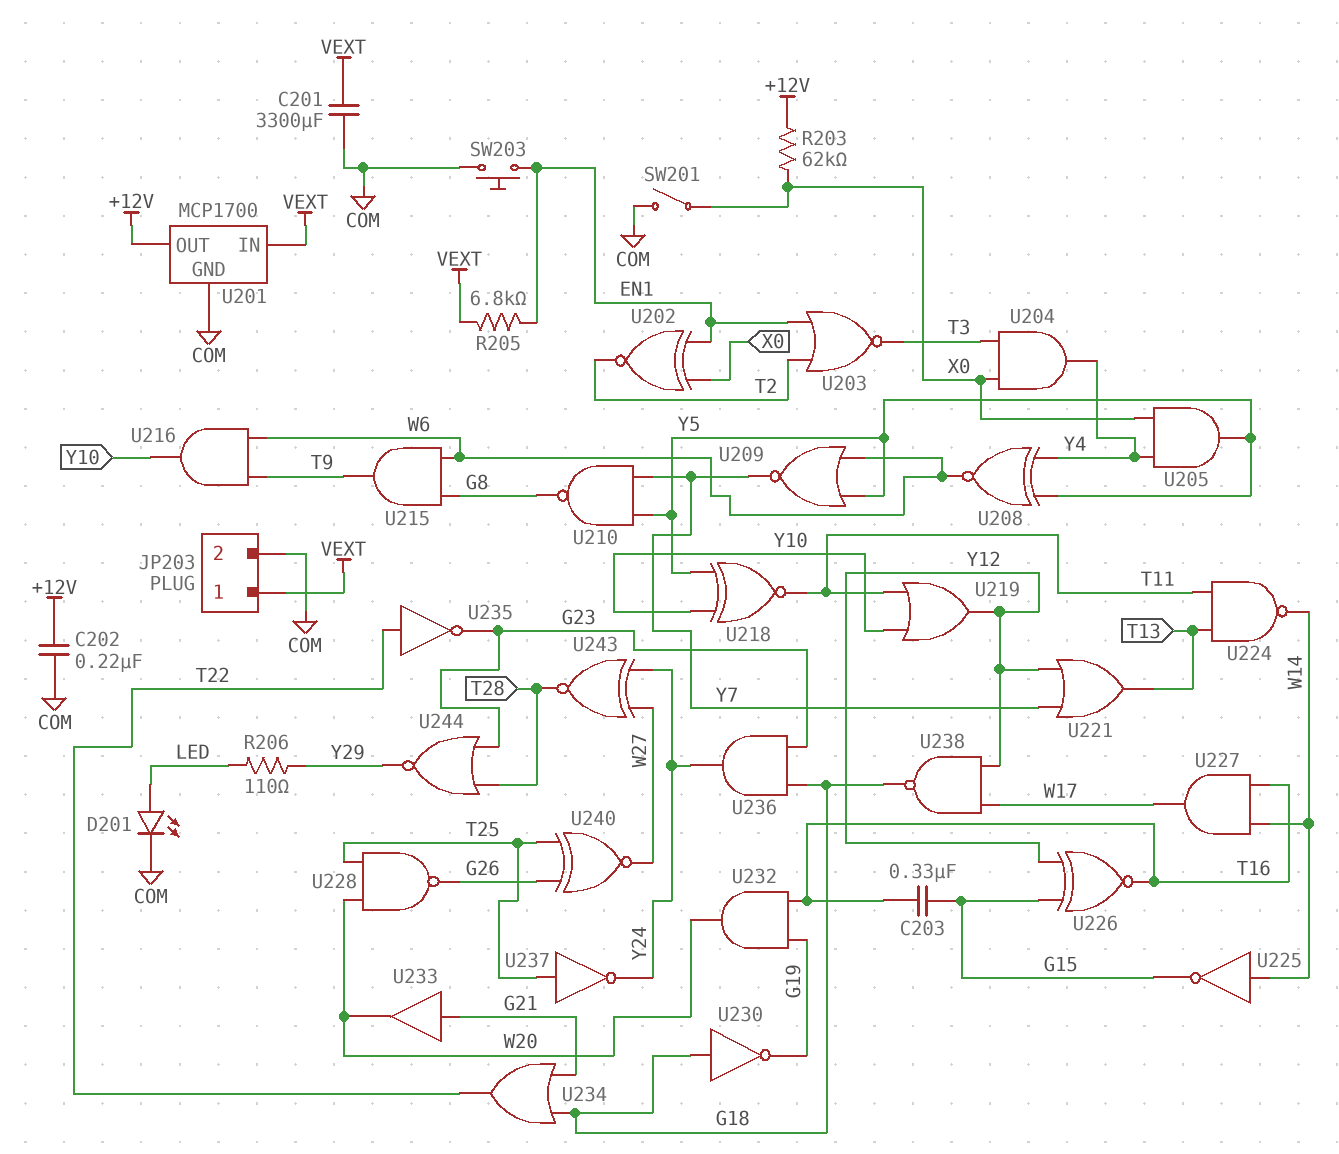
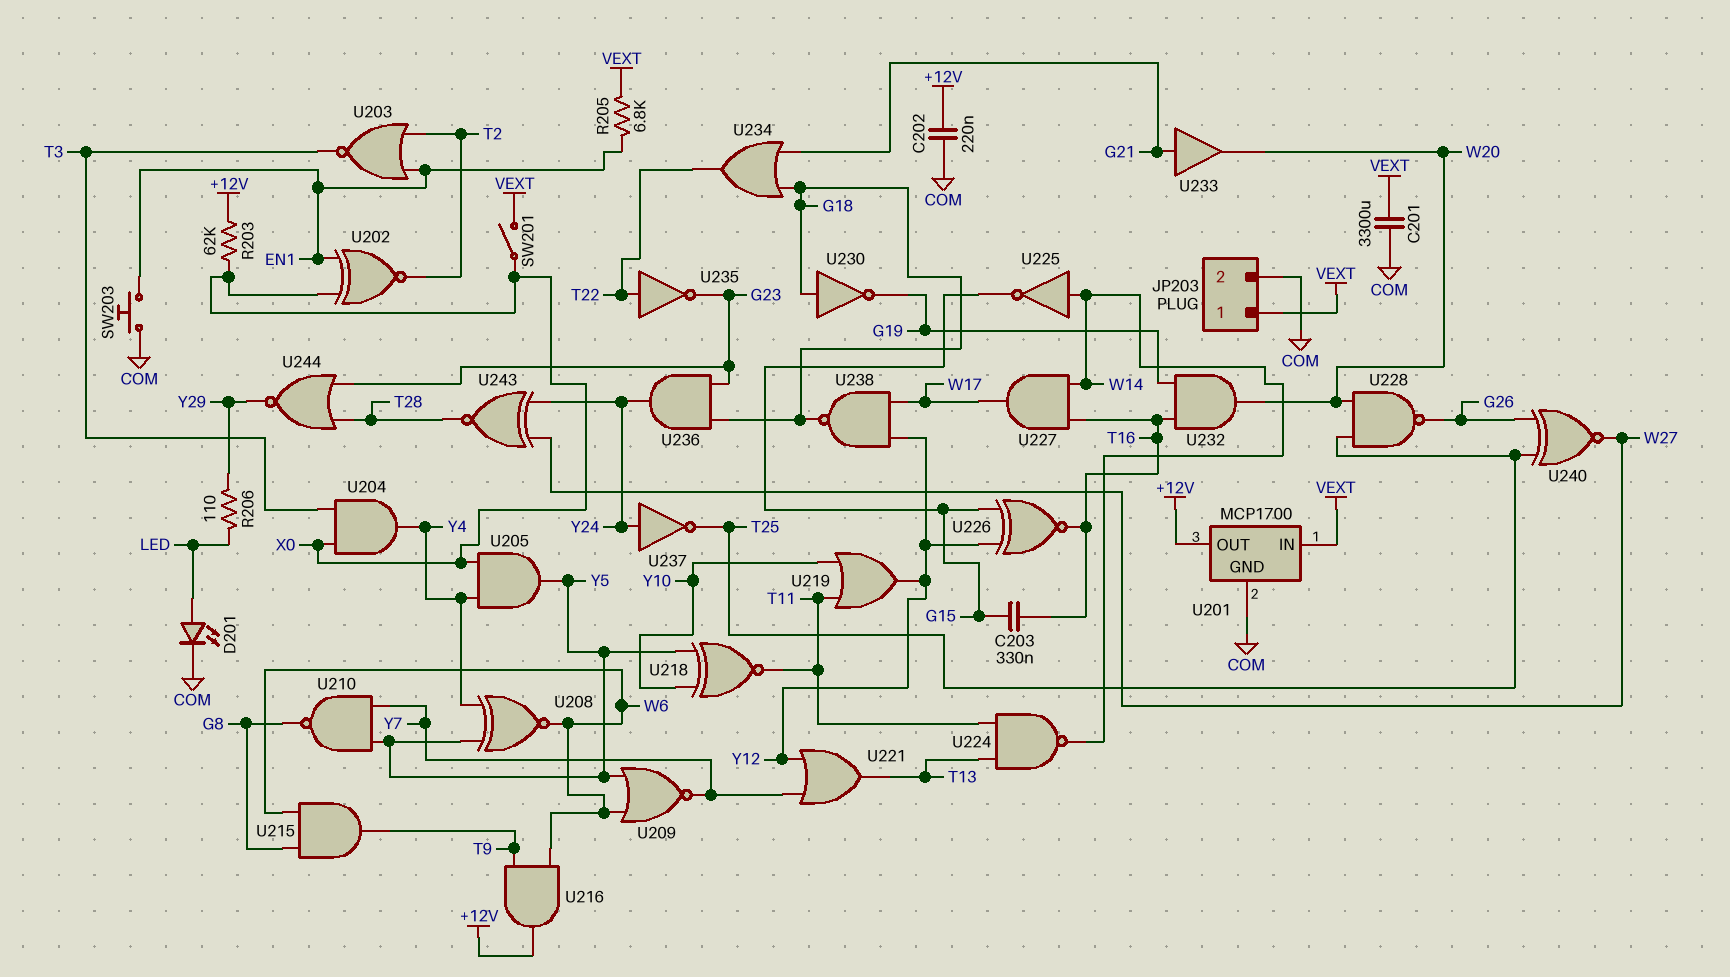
SW201: switch (COM, X0) -> switch (VEXT, X0)
U216: AND (in T9, in W6, out Y10) -> AND (in T9, in W6, out +12V)
U237: NOT (in T25, out Y24) -> NOT (in Y24, out T25)

